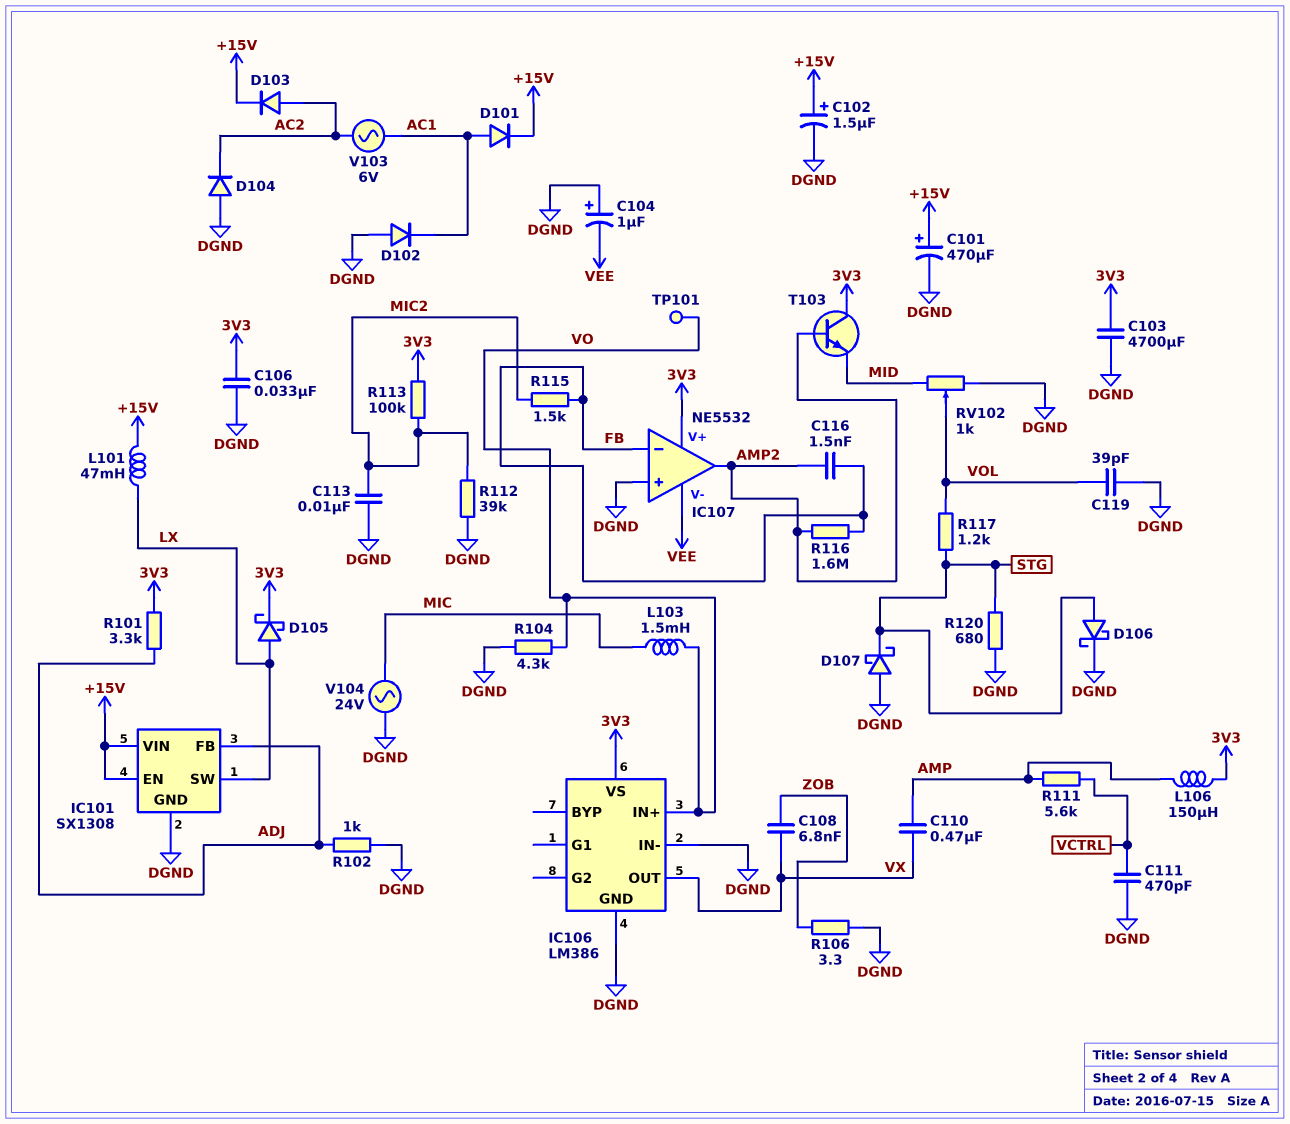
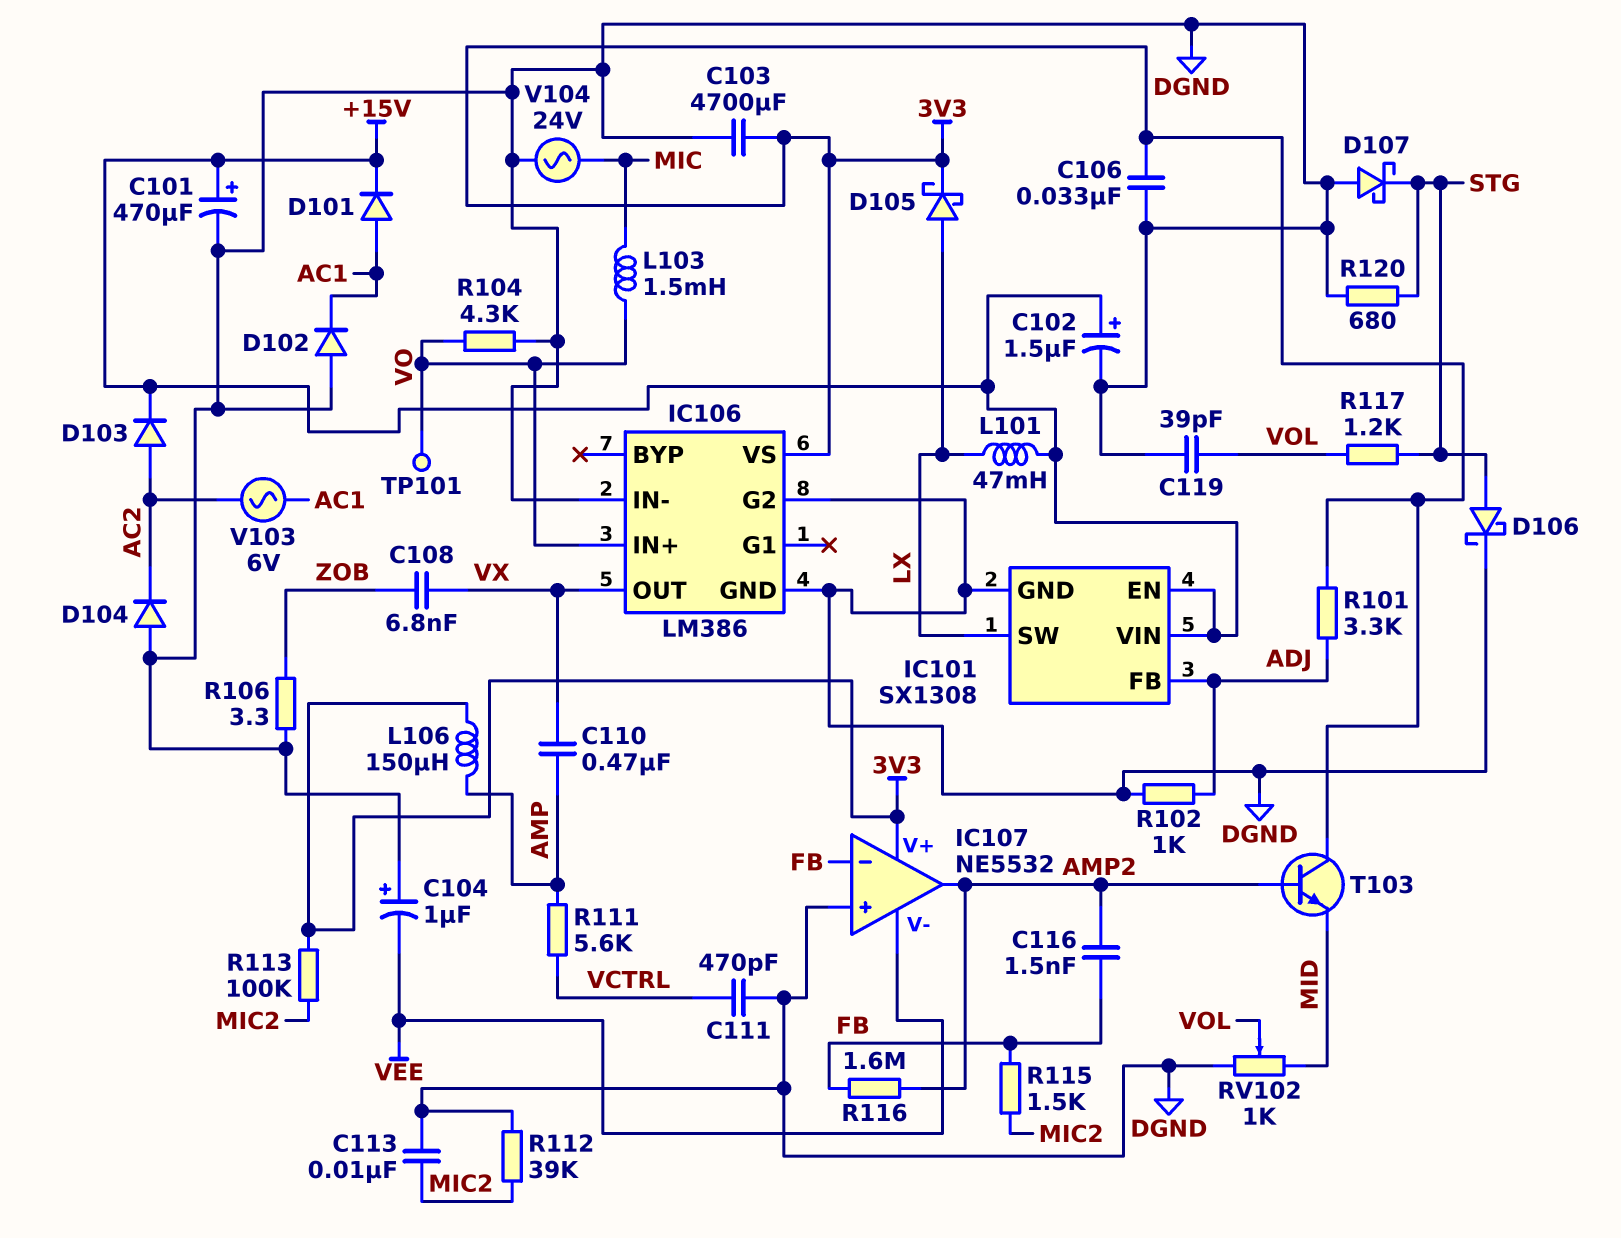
IC106 pin G2: none -> DGND

